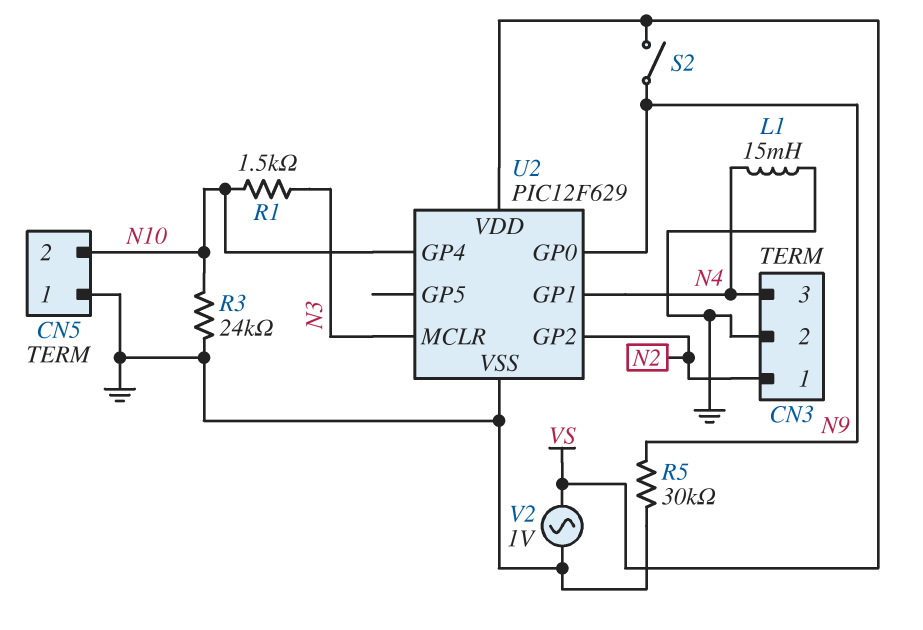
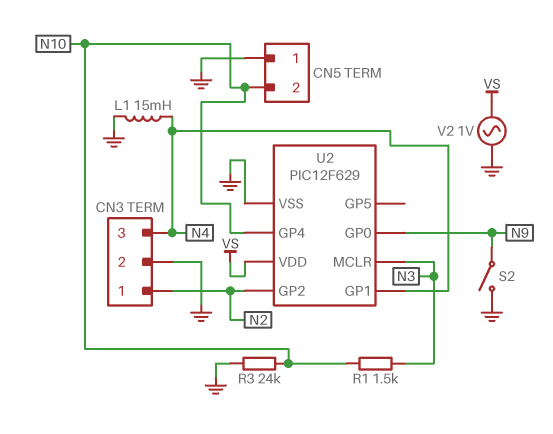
R5: 30k (GND, N9) -> none
S2: switch (N9, VS) -> switch (GND, N9)

